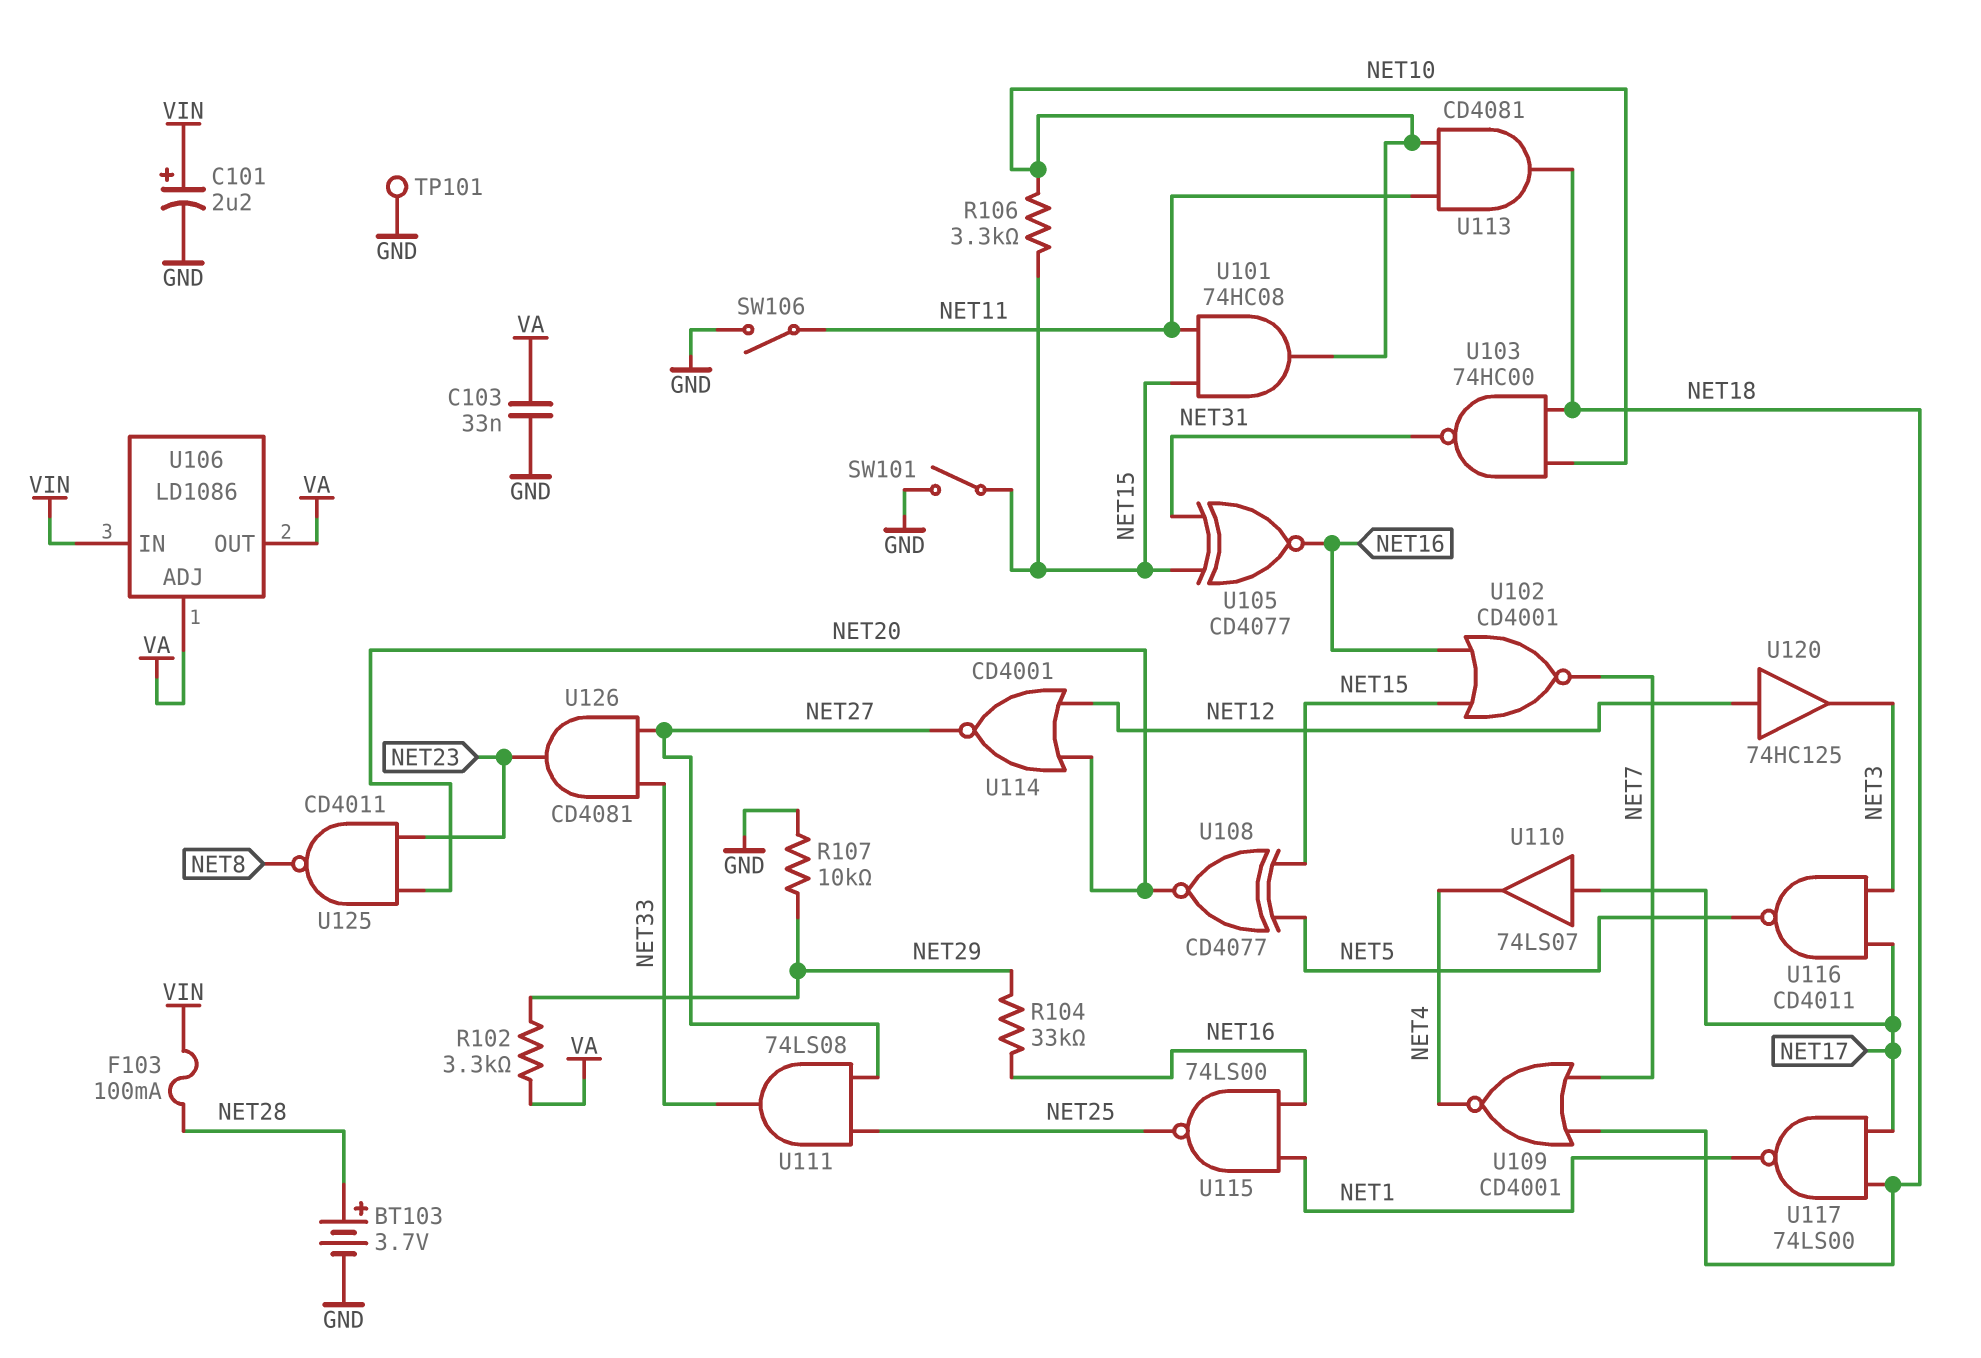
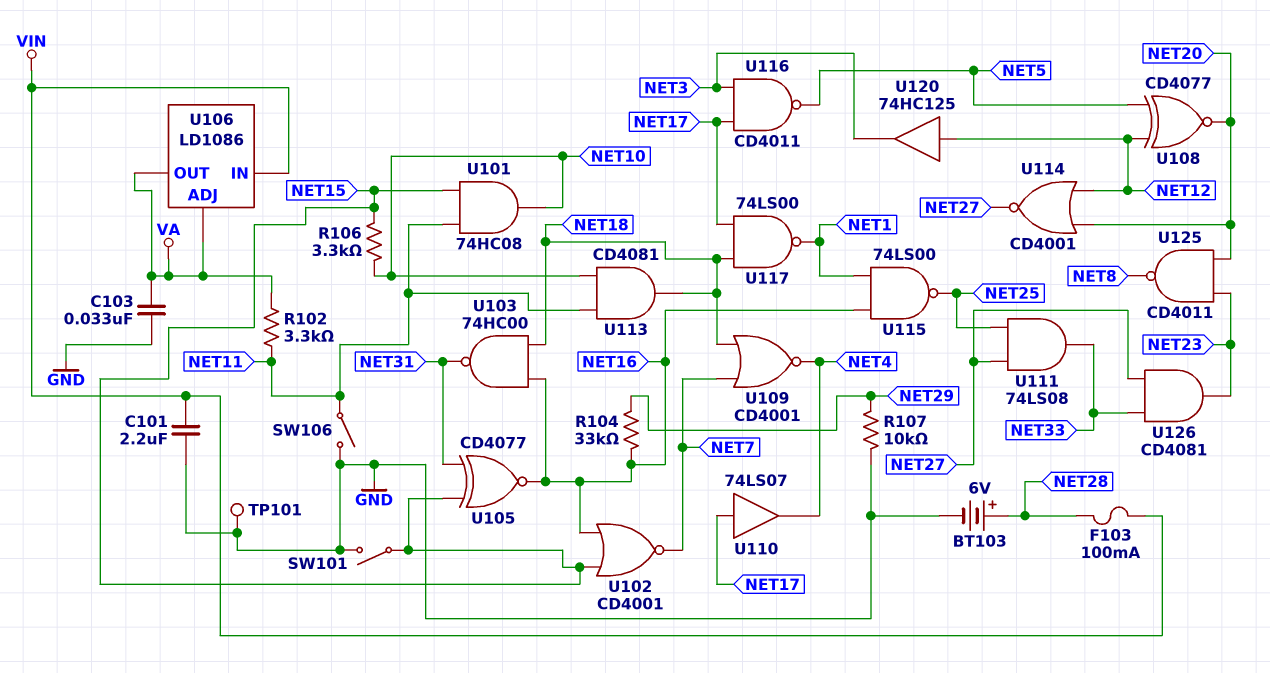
BT103: 3.7V (plus NET28, minus GND) -> 6V (plus NET28, minus GND)
C101: 2.2uF (plus VIN, minus GND) -> 2.2uF (GND, VIN)
R102: 3.3k (NET29, VA) -> 3.3k (NET11, VA)
U103: NAND 74HC00 (in NET10, in NET18, out NET31) -> NAND 74HC00 (in NET16, in NET18, out NET31)
U108: XNOR CD4077 (in NET5, in NET15, out NET20) -> XNOR CD4077 (in NET5, in NET12, out NET20)

